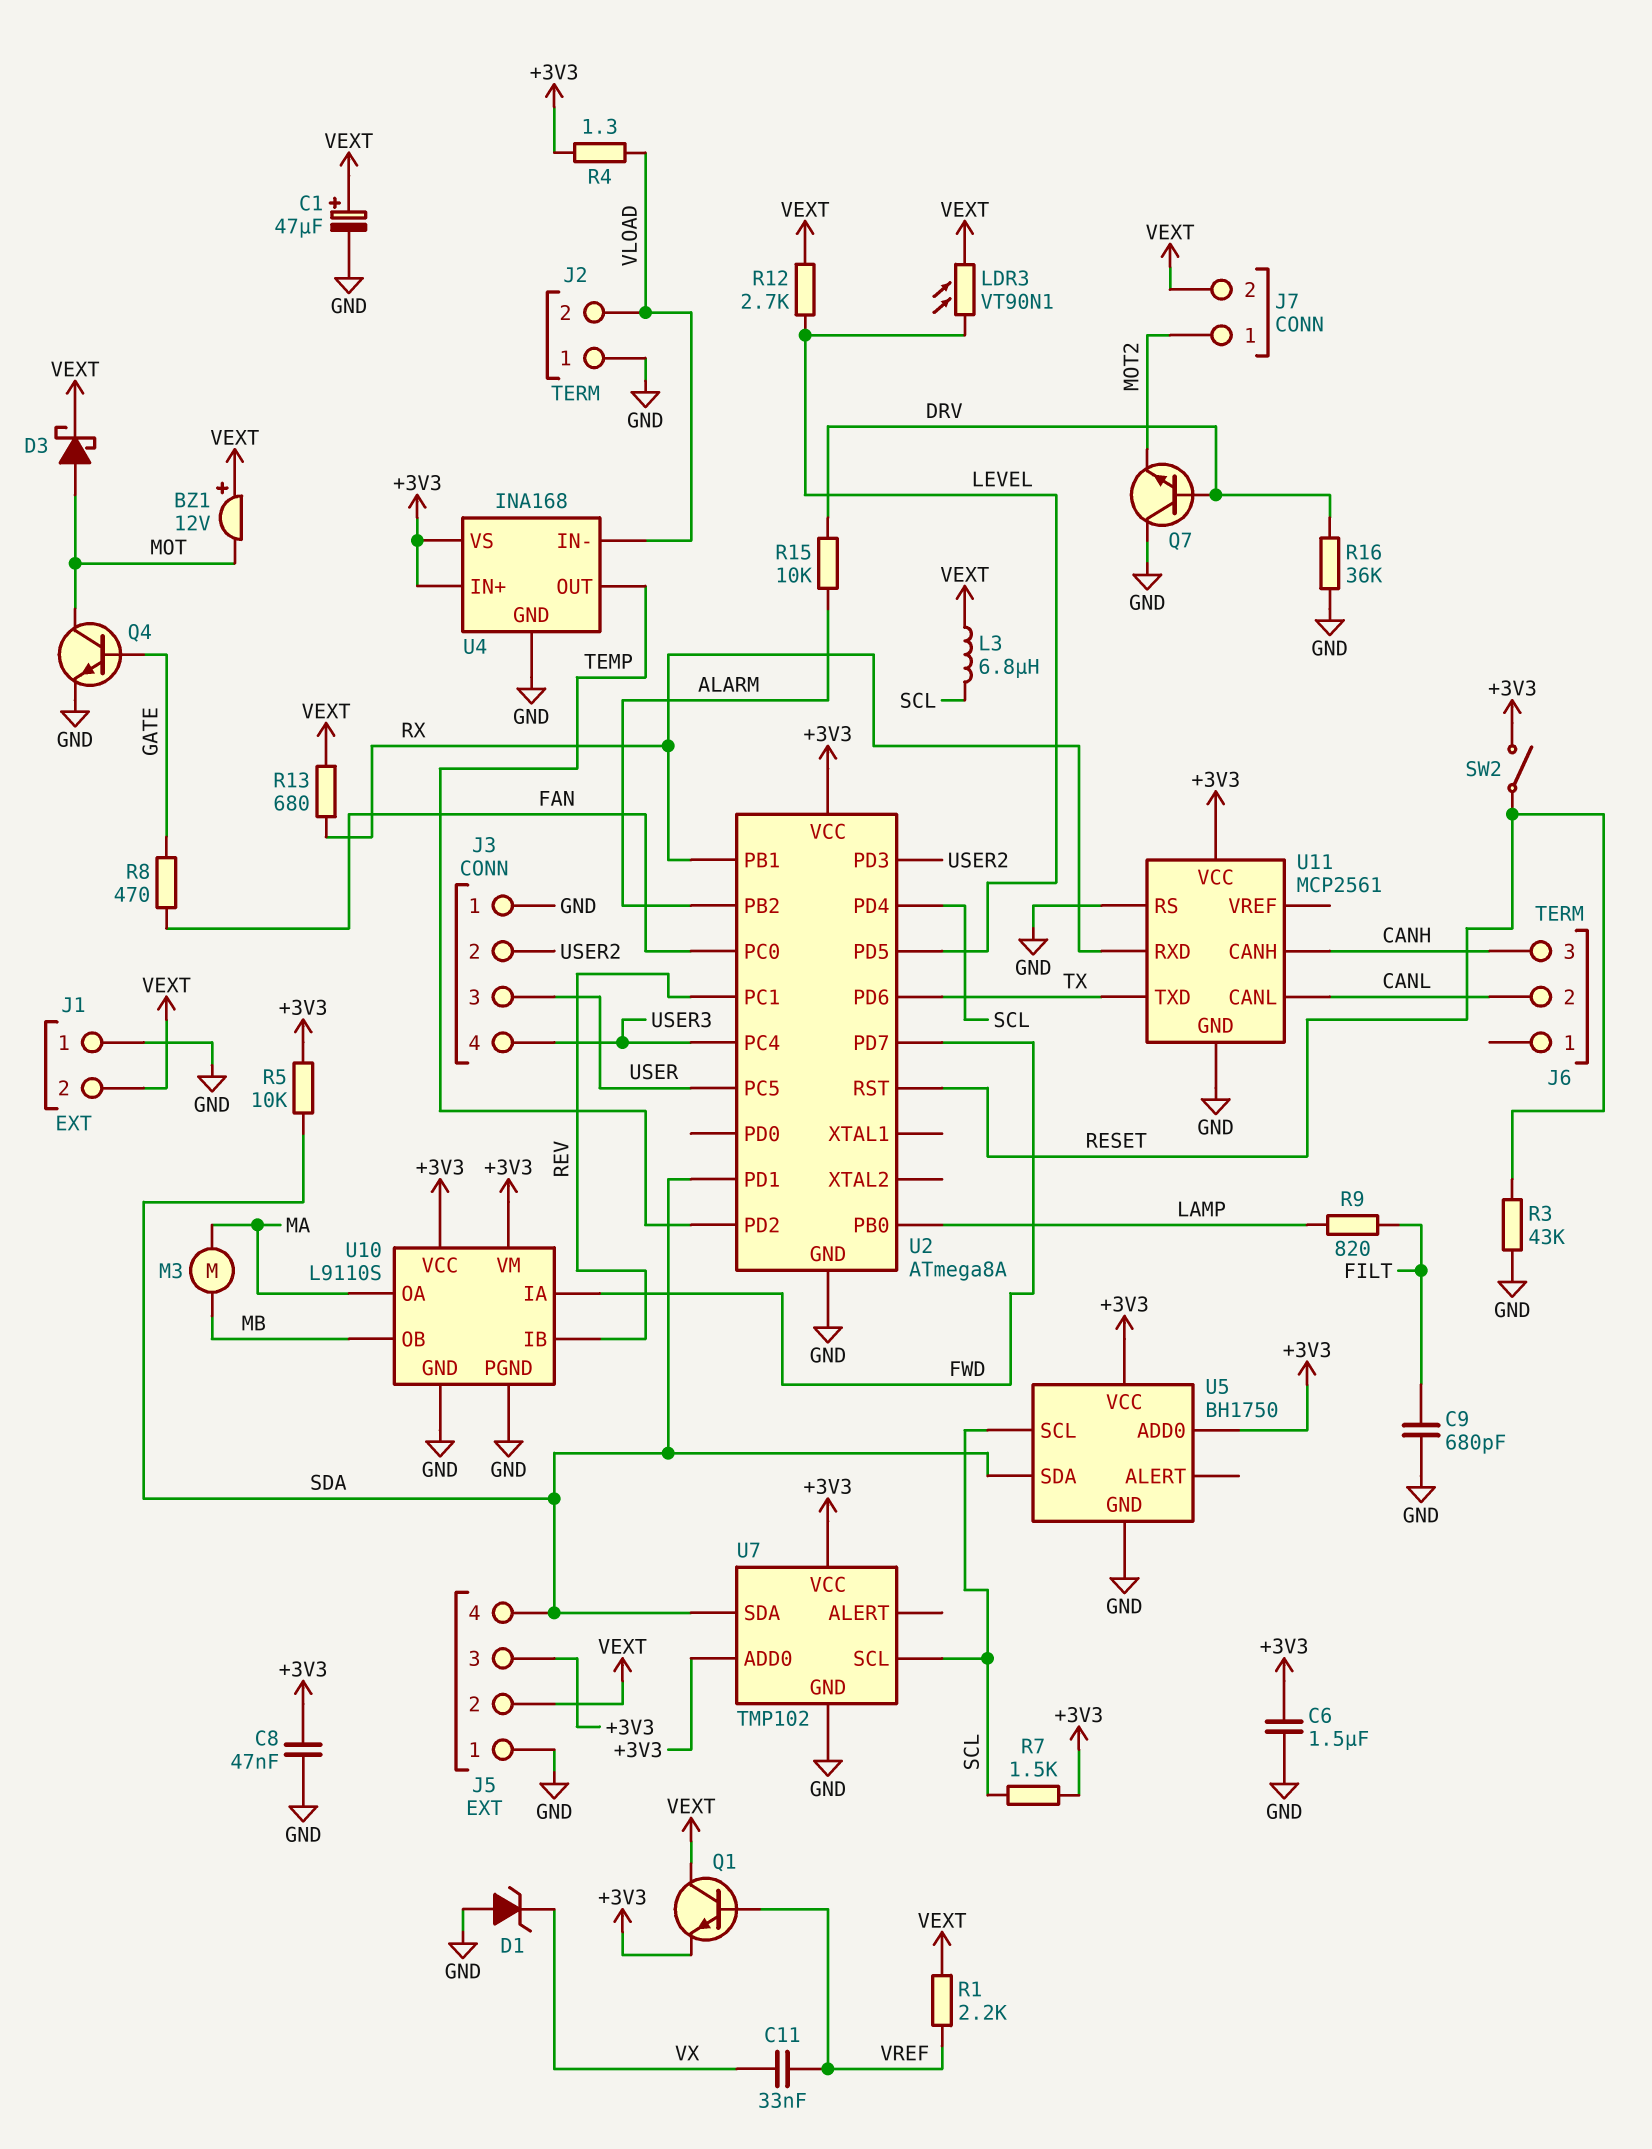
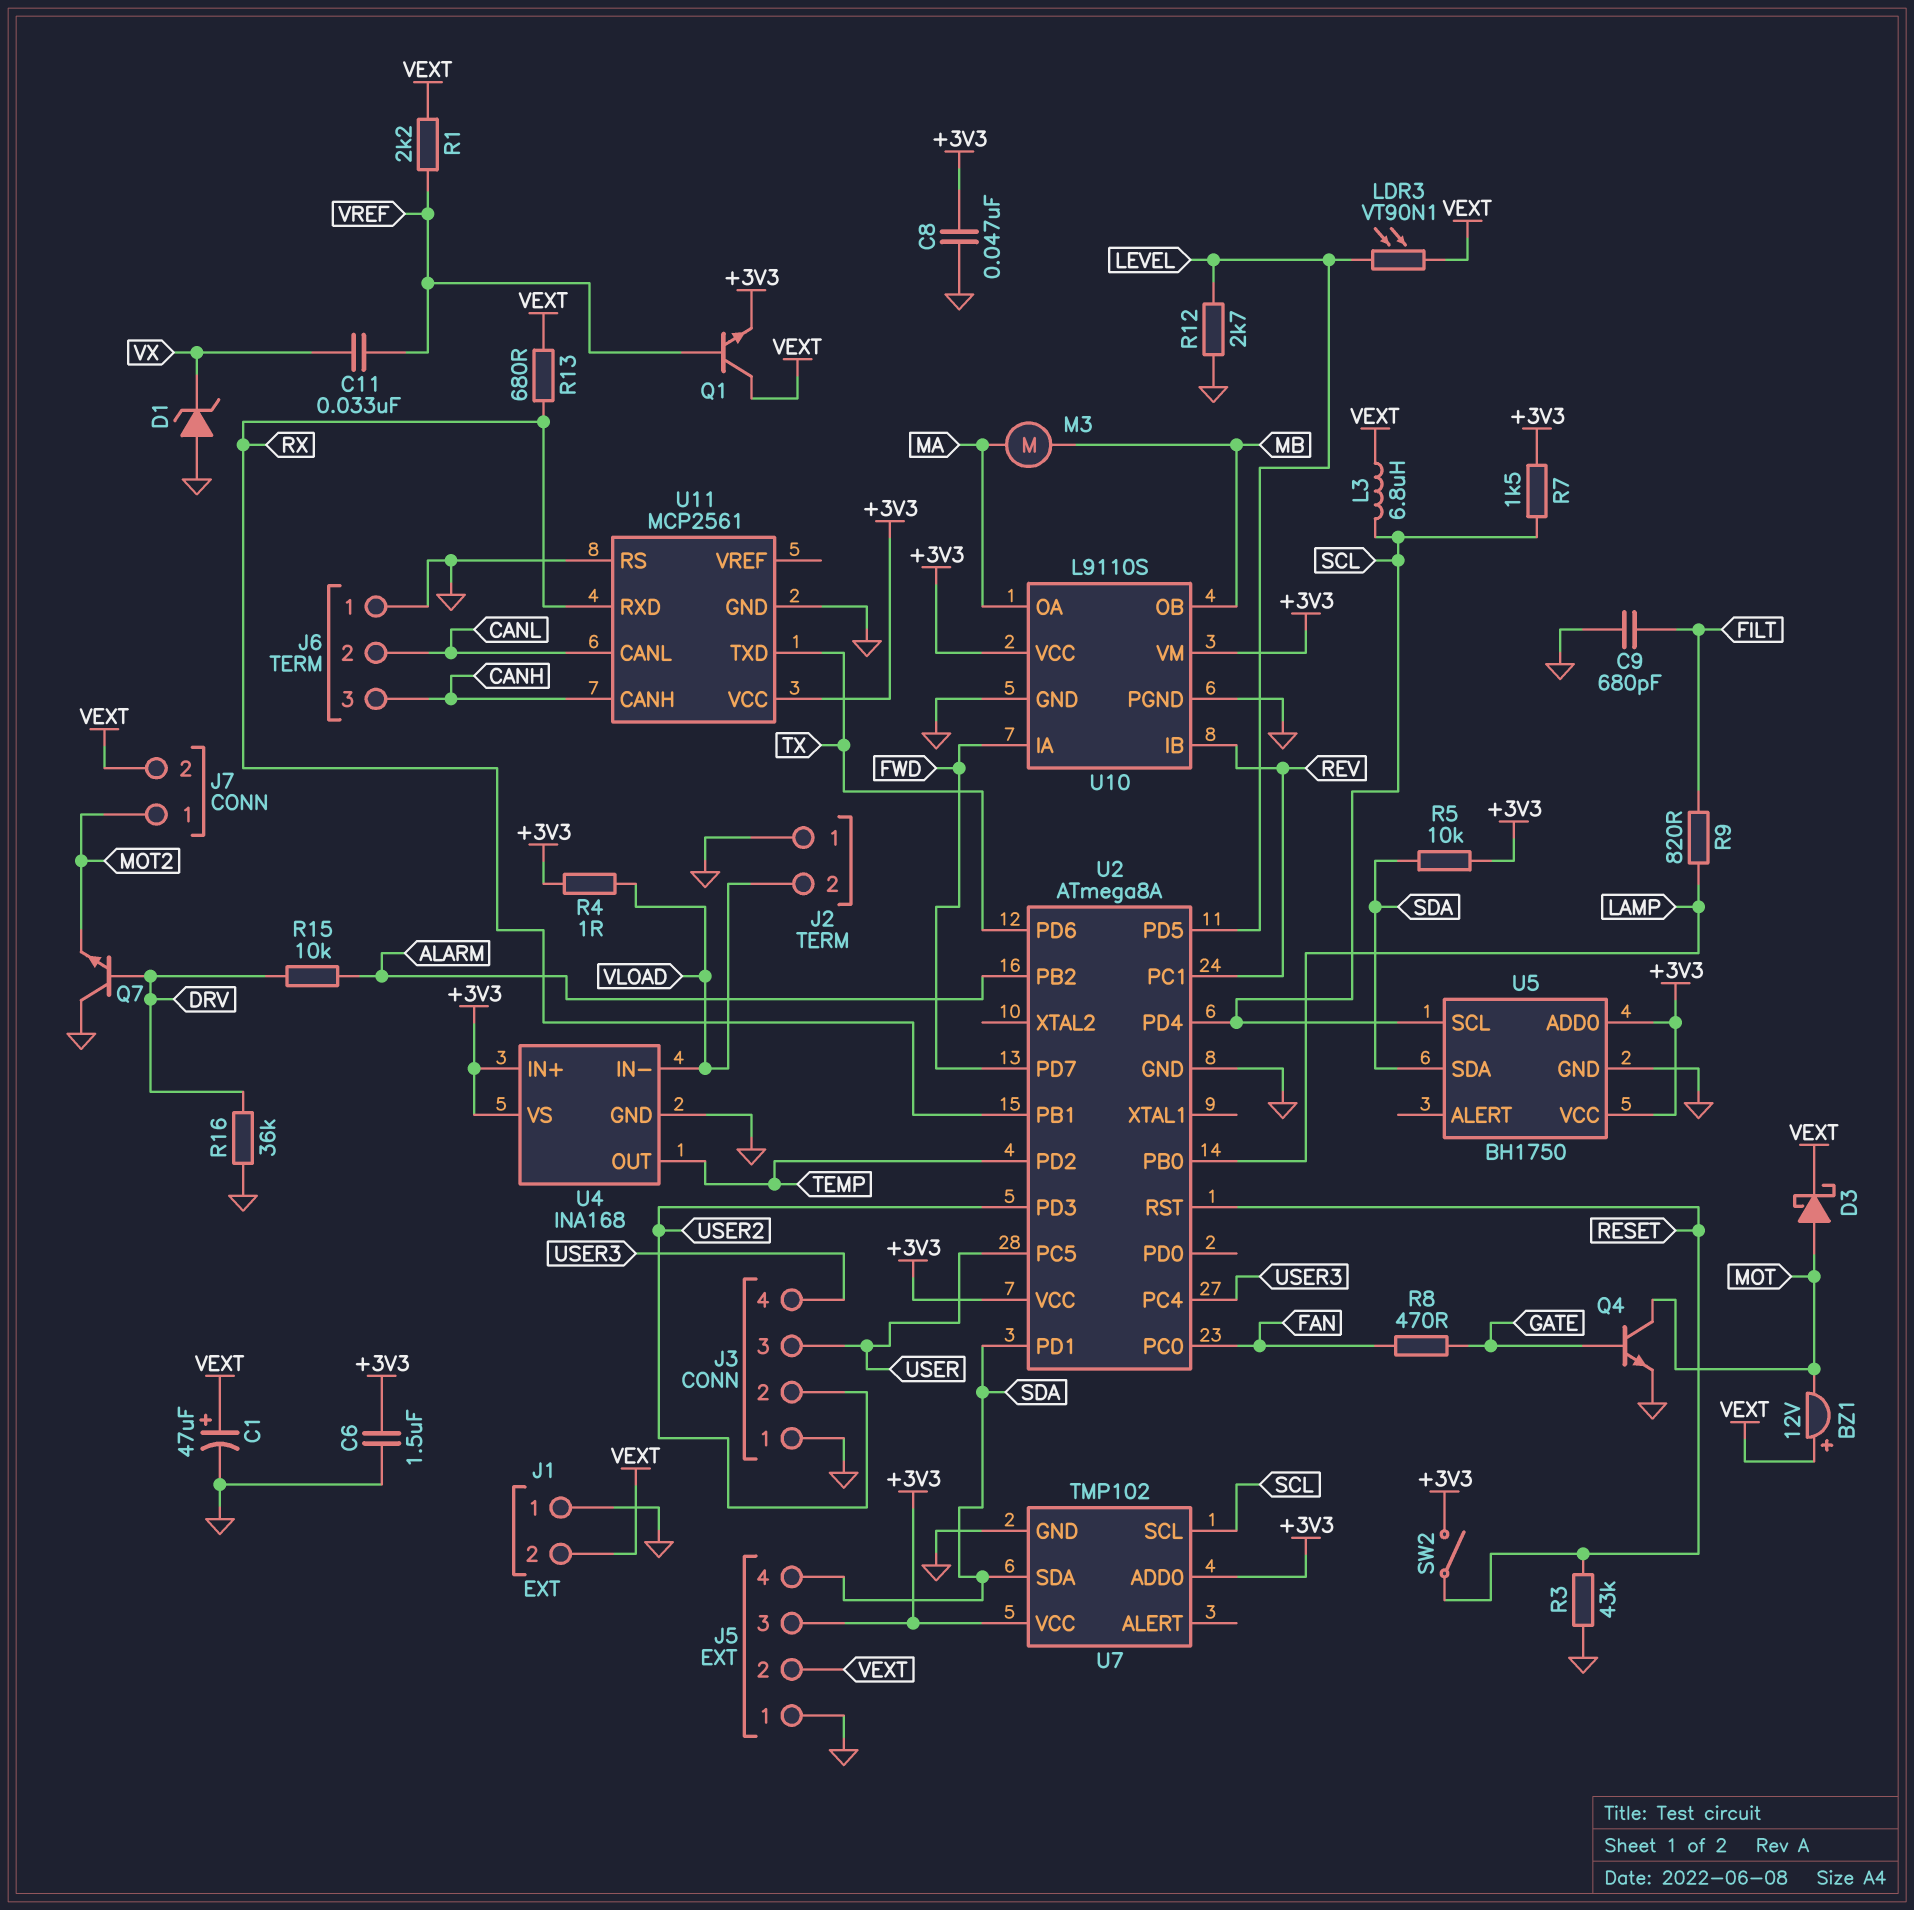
J6 pin 1: none -> GND
R4: 1.3 (+3V3, VLOAD) -> 1 (+3V3, VLOAD)
R12: 2.7k (LEVEL, VEXT) -> 2.7k (GND, LEVEL)

